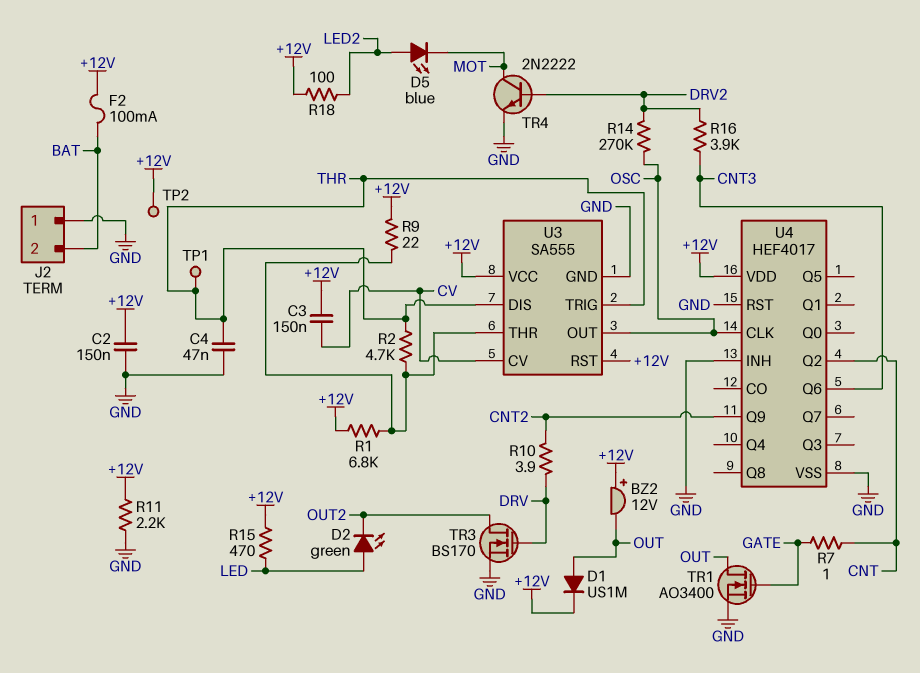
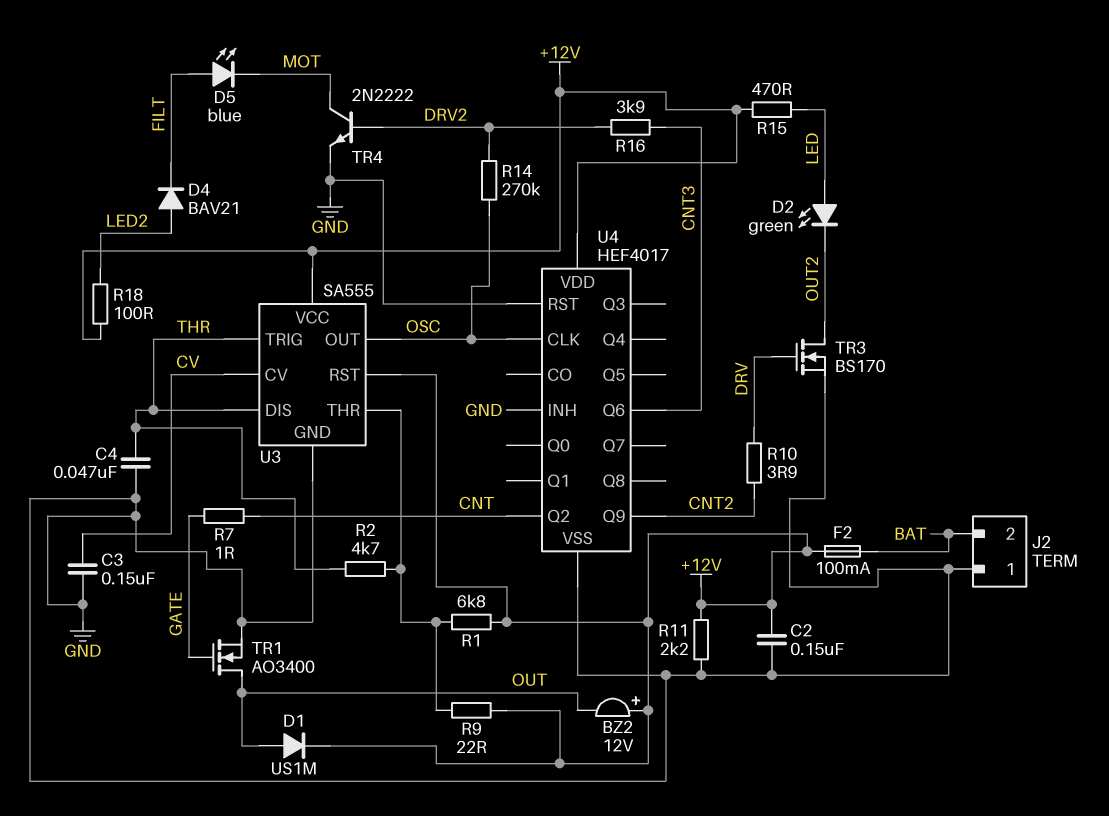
C3: 150nF (+12V, CV) -> 150nF (CV, GND)
D4: none -> diode BAV21 (A LED2, K FILT)
D5: LED blue (A LED2, K MOT) -> LED blue (A FILT, K MOT)
TP1: test point (THR) -> none
TP2: test point (+12V) -> none

